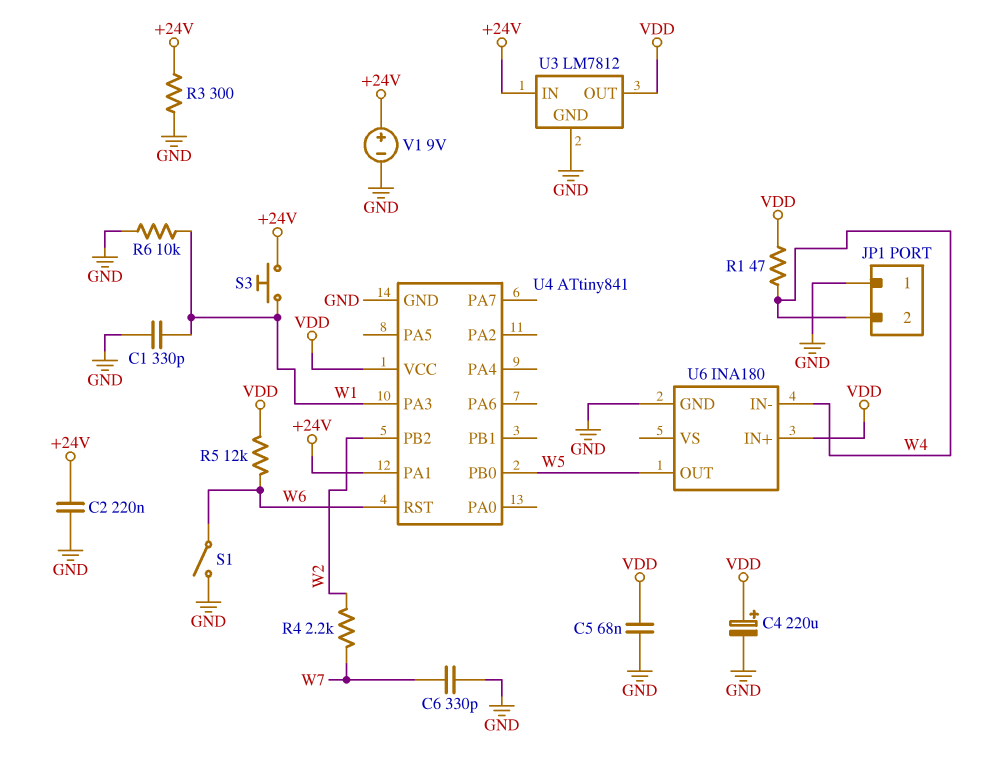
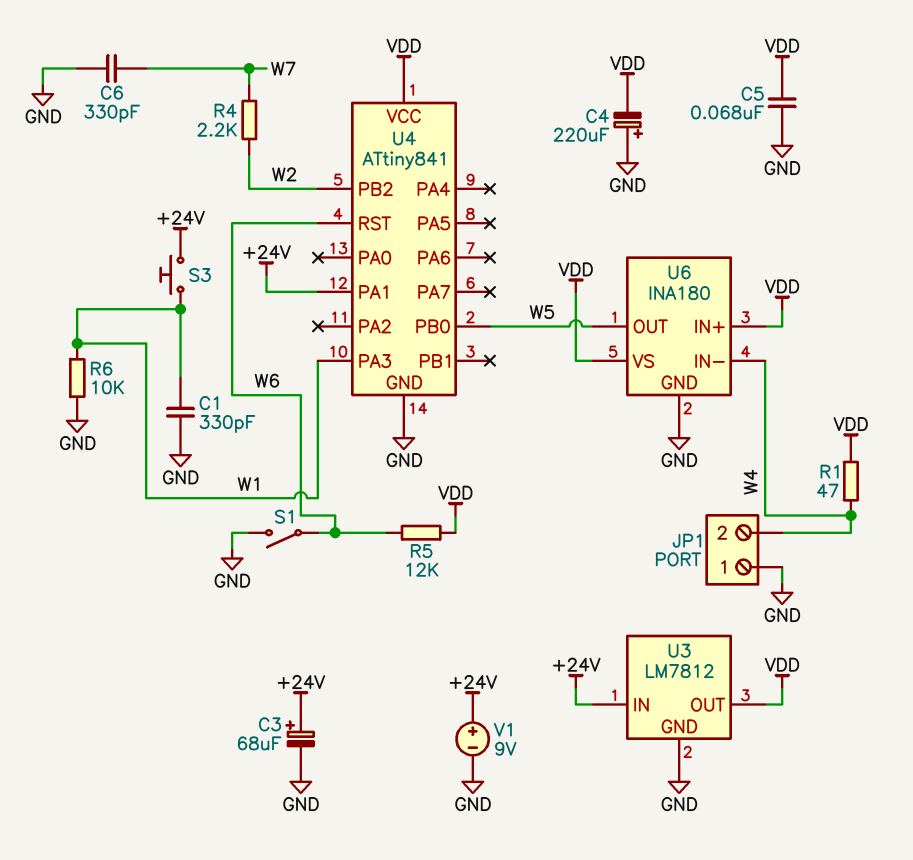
C2: 220nF (+24V, GND) -> none
C3: none -> 68uF (plus +24V, minus GND)
C4: 220uF (plus VDD, minus GND) -> 220uF (plus GND, minus VDD)
R3: 300 (+24V, GND) -> none
U6 pin VS: none -> VDD

